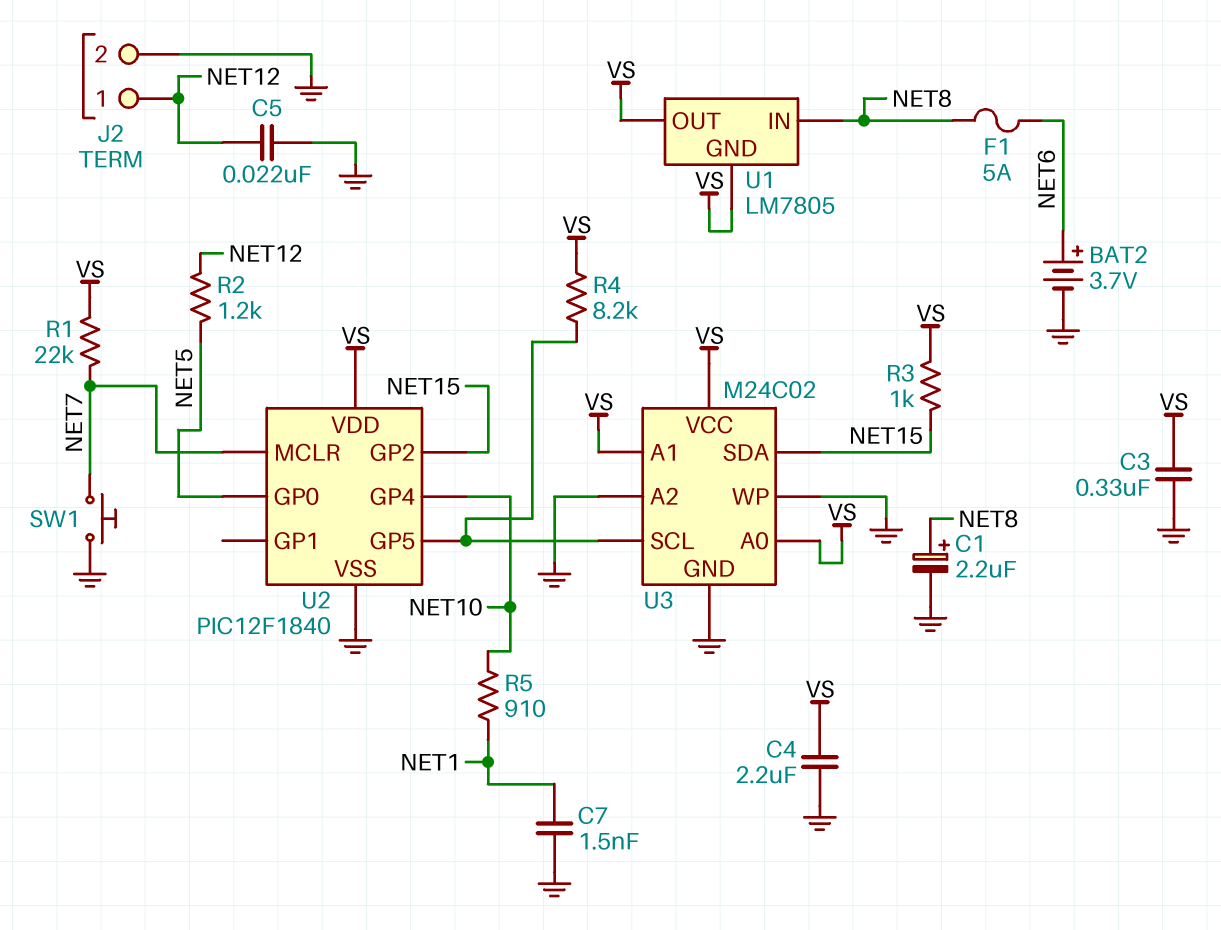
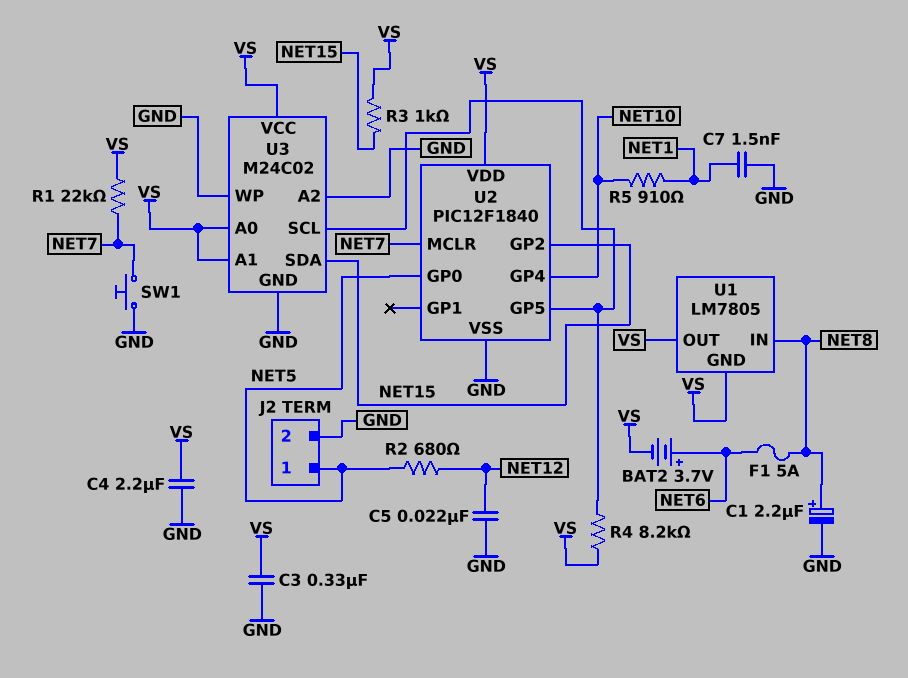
BAT2: 3.7V (plus NET6, minus GND) -> 3.7V (plus NET6, minus VS)
J2 pin 1: NET12 -> NET5
R2: 1.2k (NET5, NET12) -> 680 (NET5, NET12)

